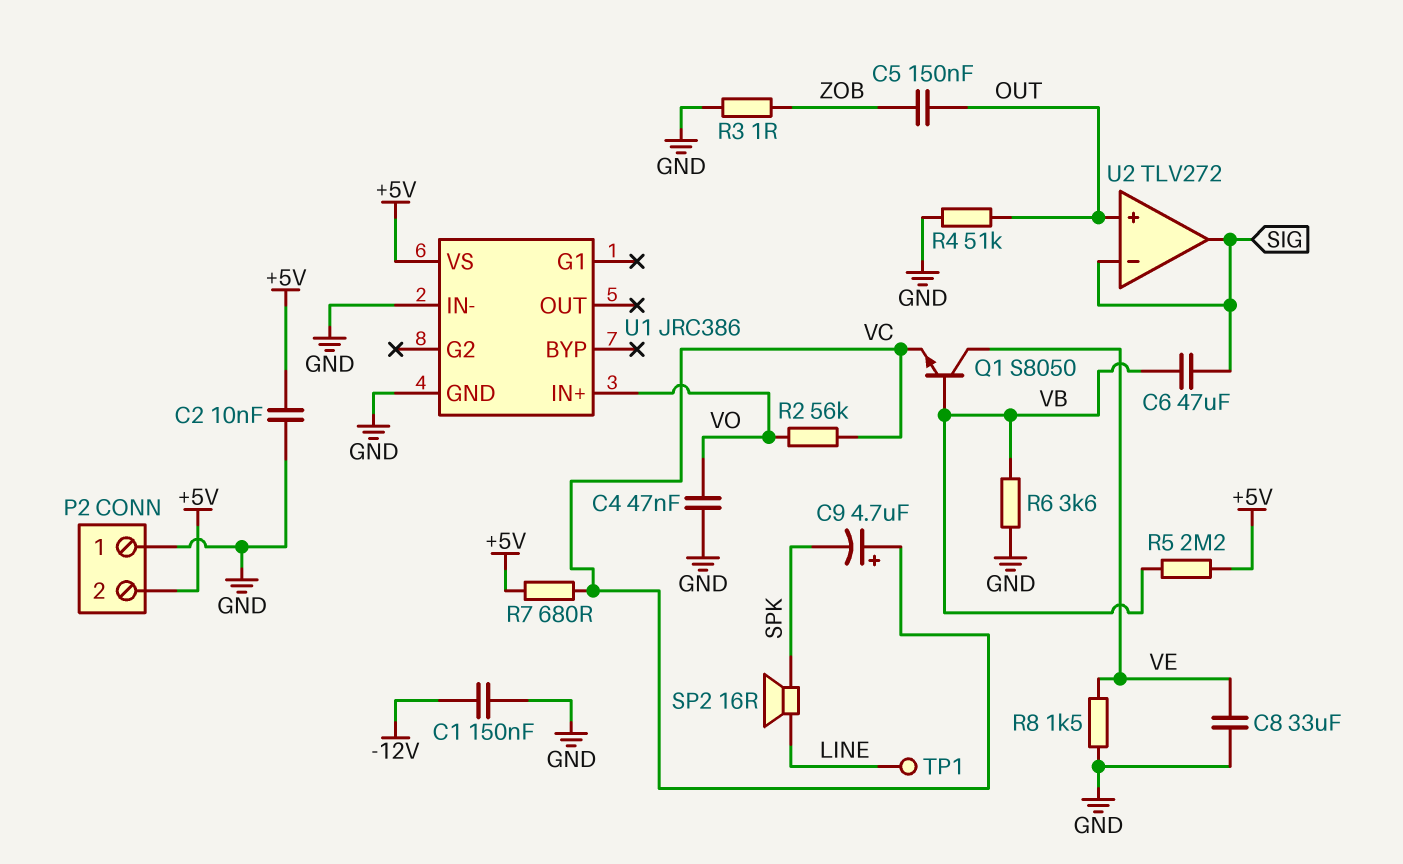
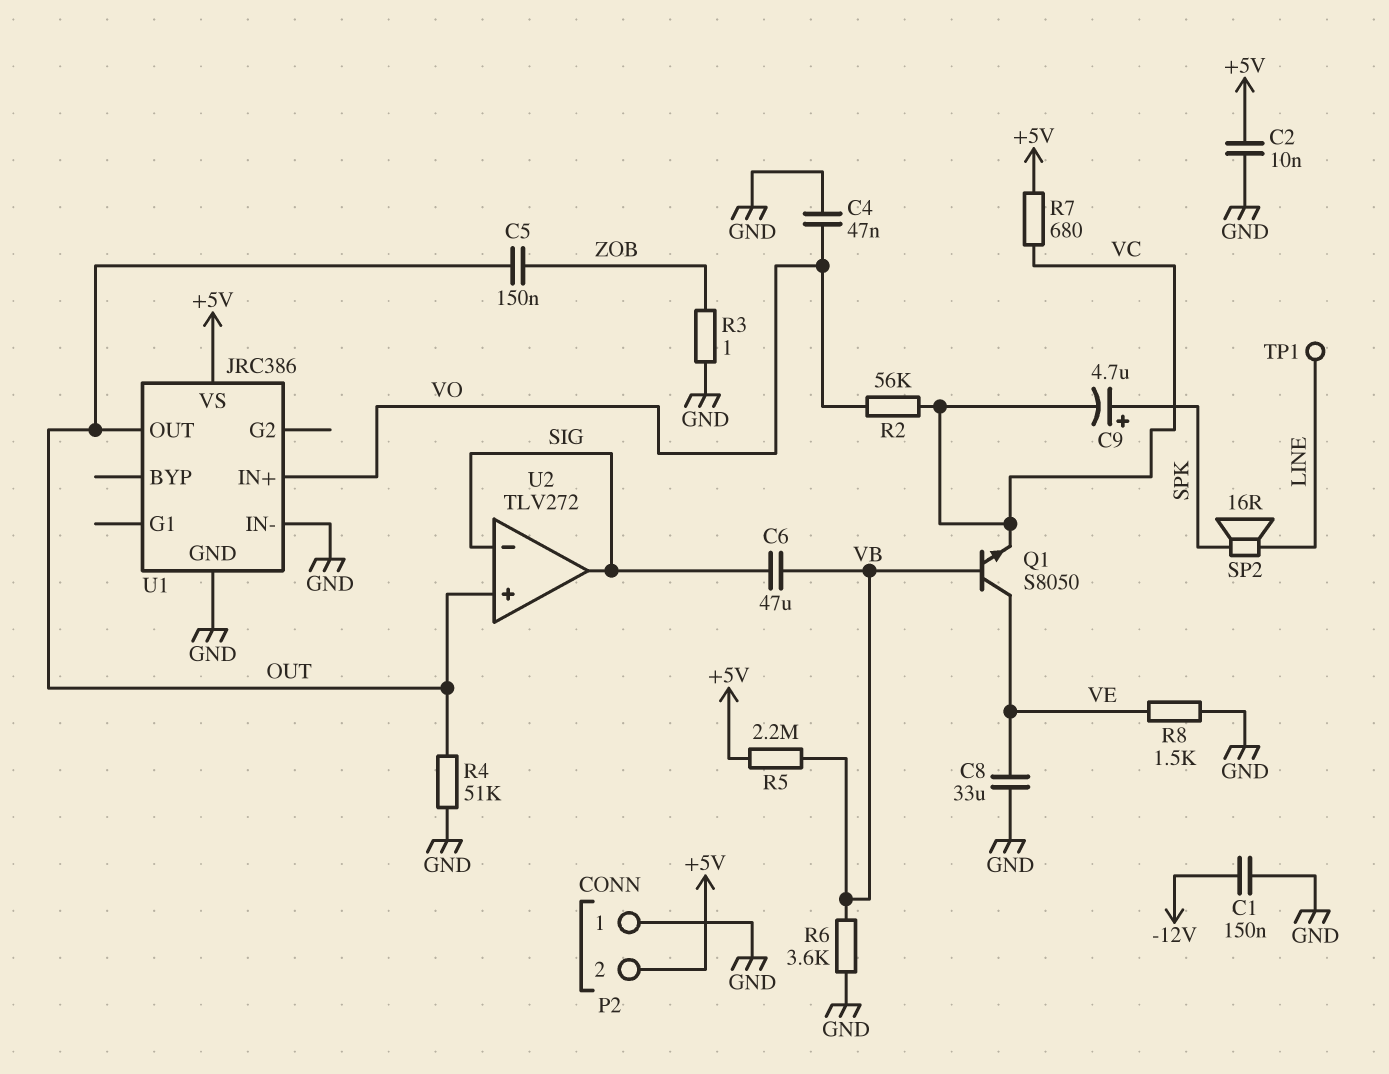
C9: 4.7uF (plus VC, minus SPK) -> 4.7uF (plus SPK, minus VC)
U1 pin OUT: none -> OUT

